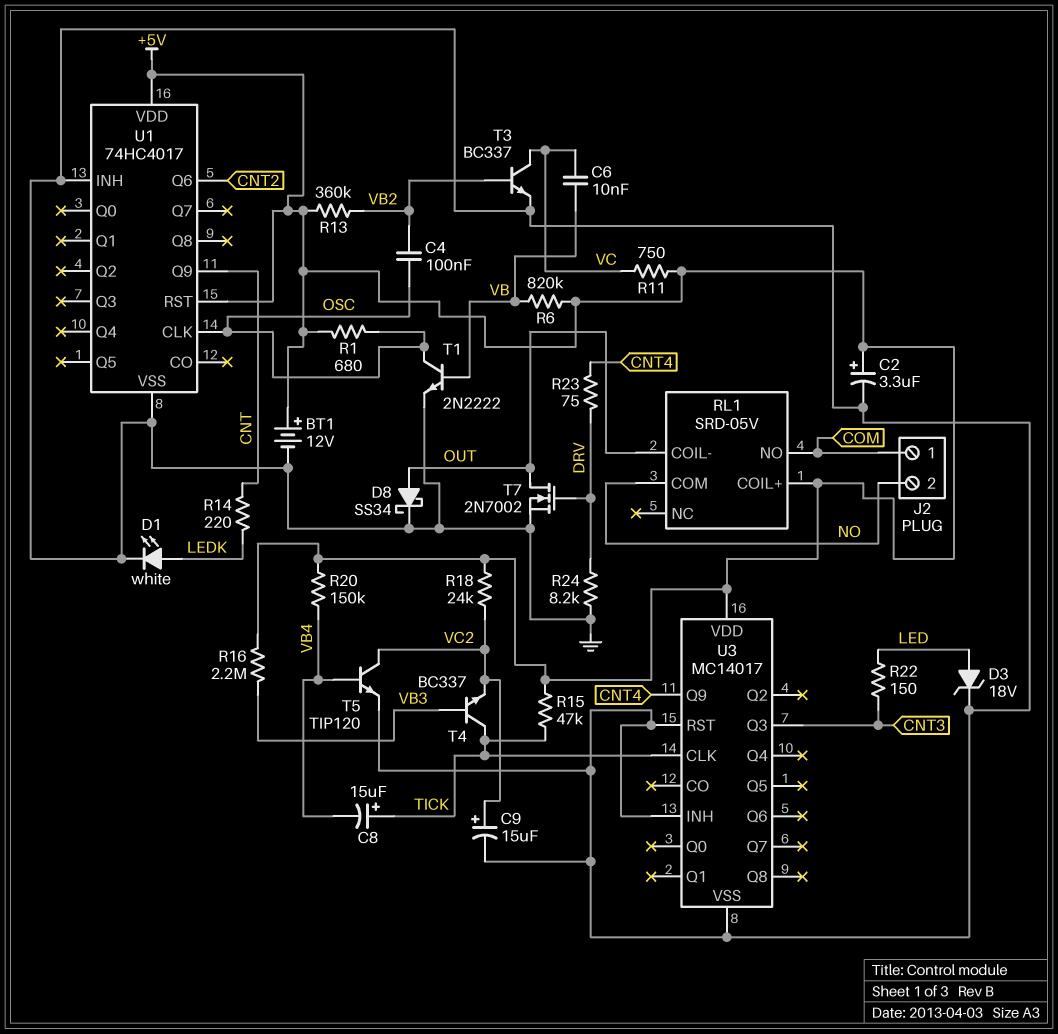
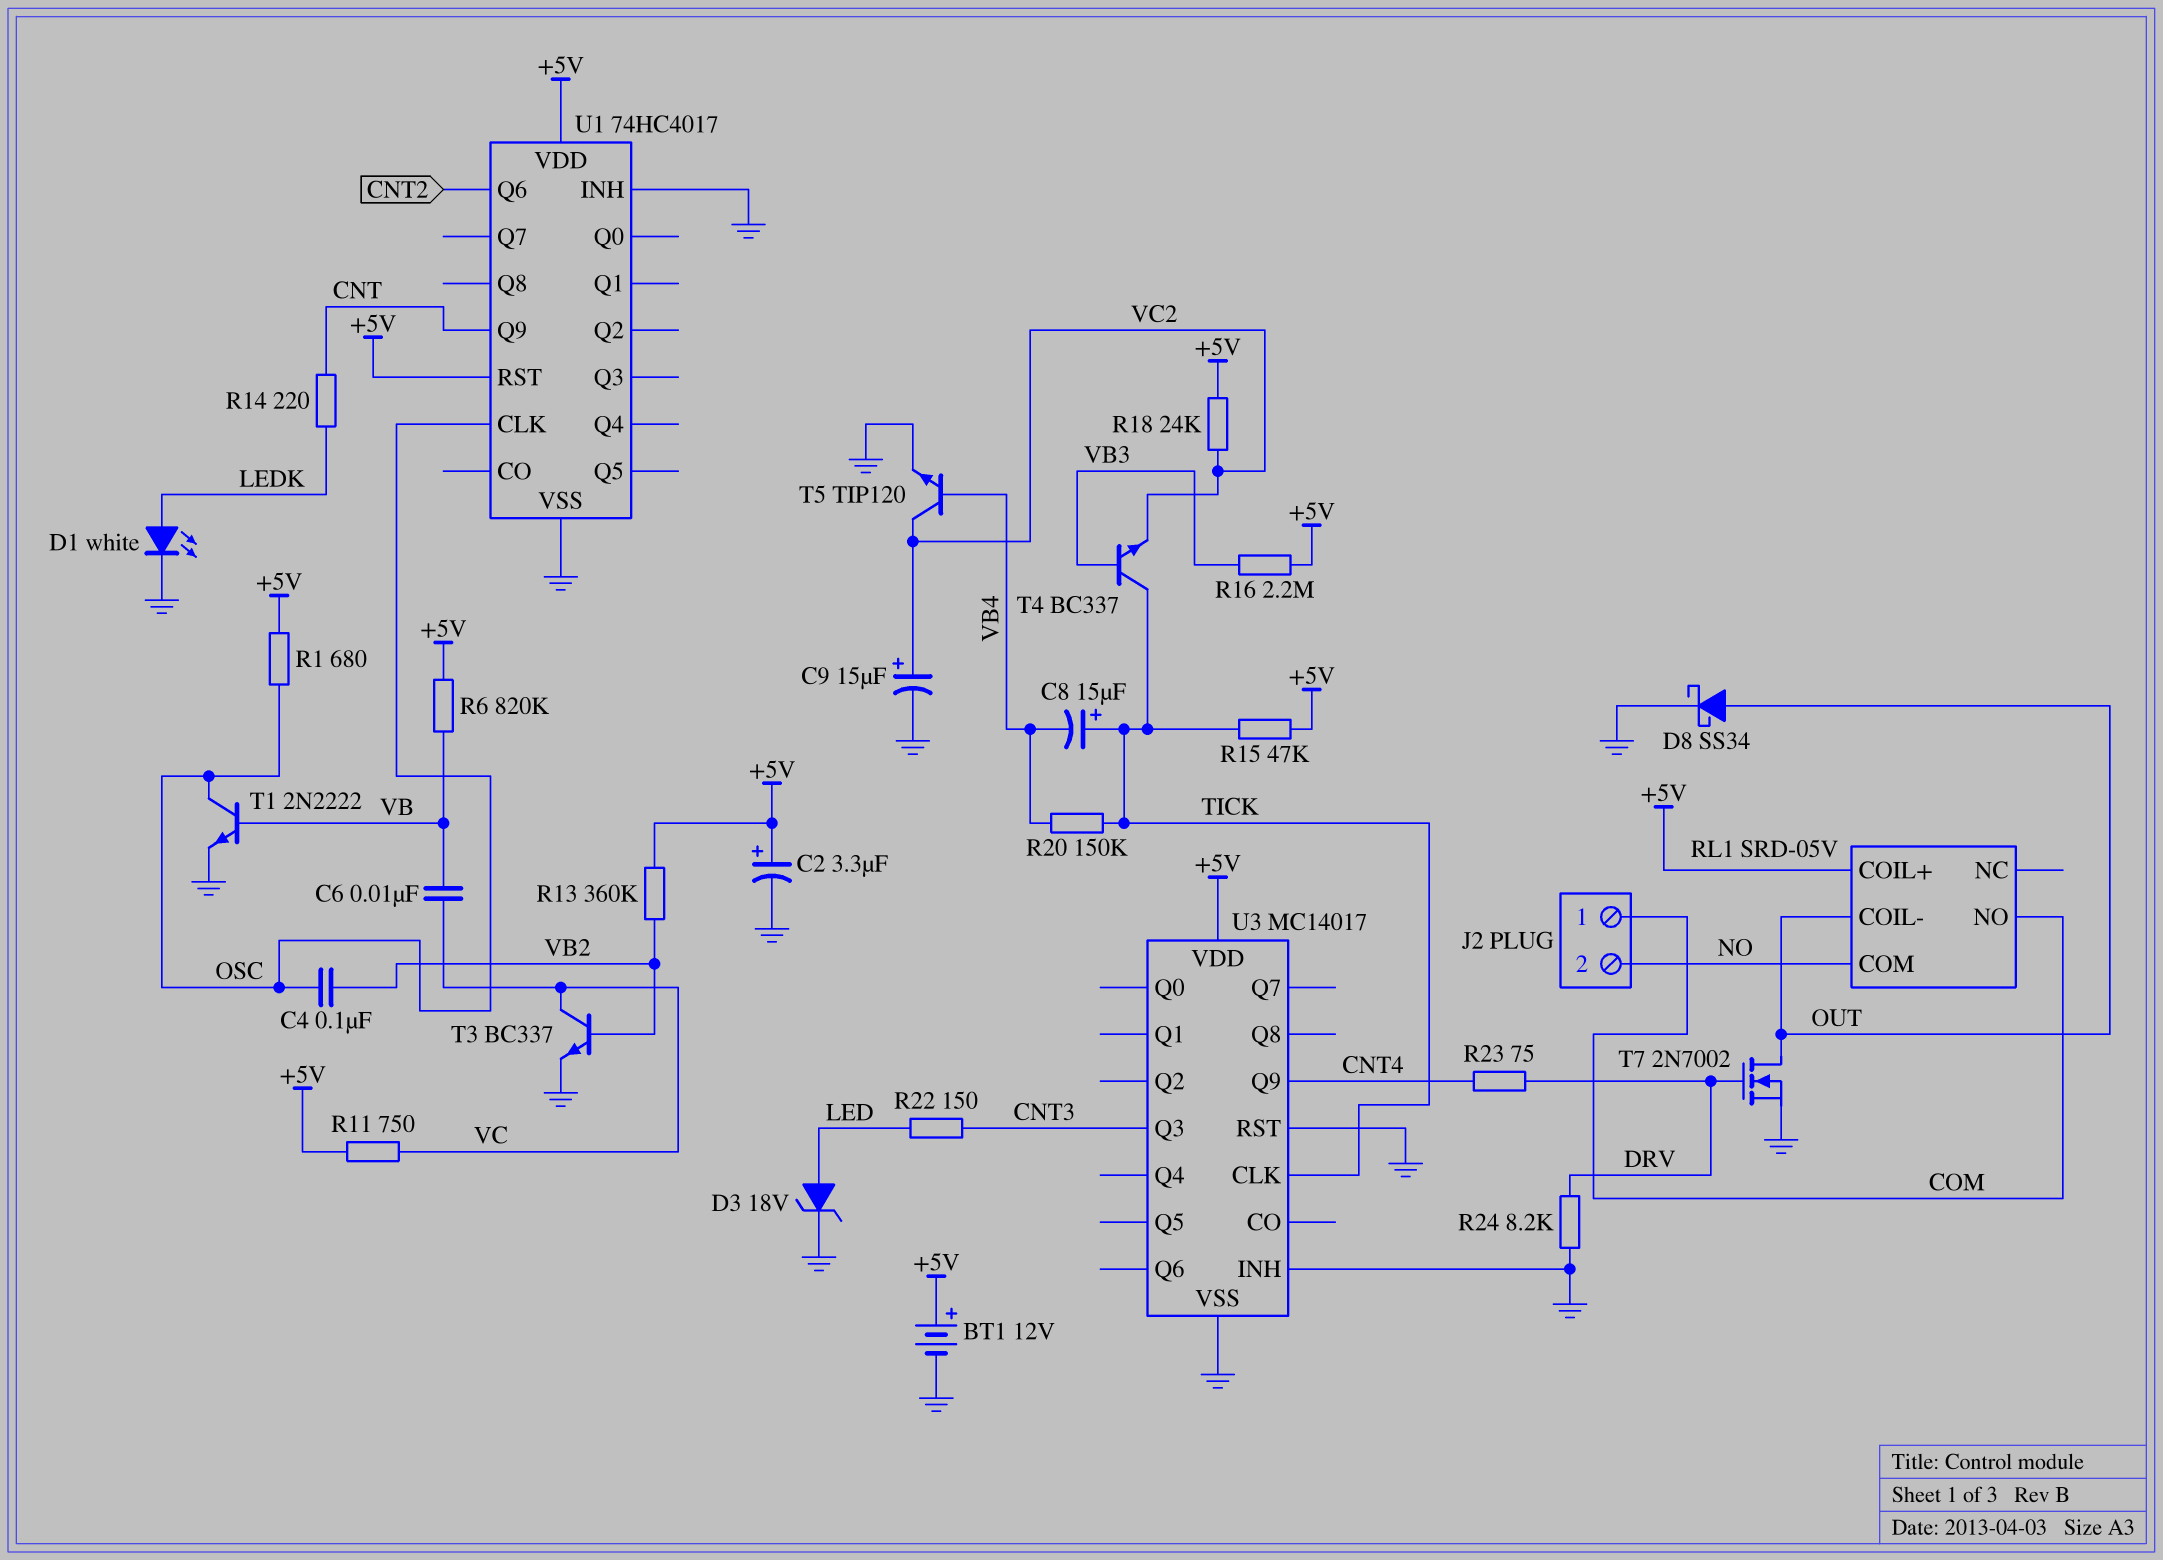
R20: 150k (+5V, VB4) -> 150k (TICK, VB4)

